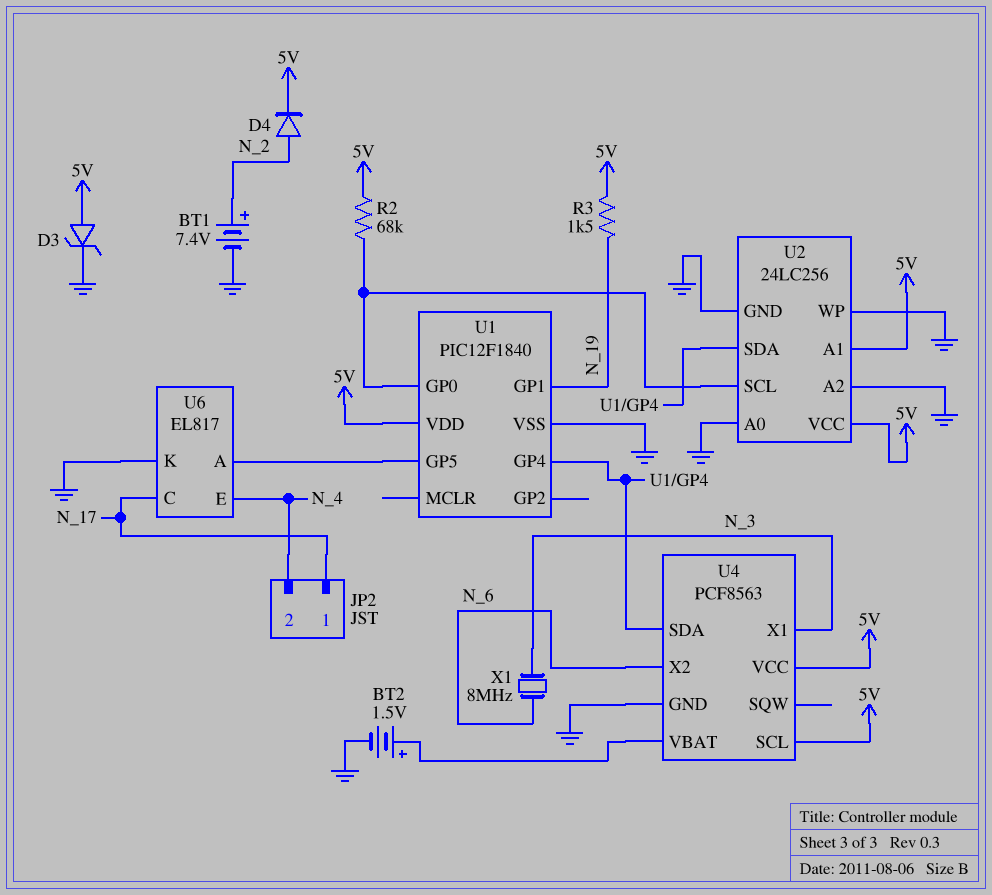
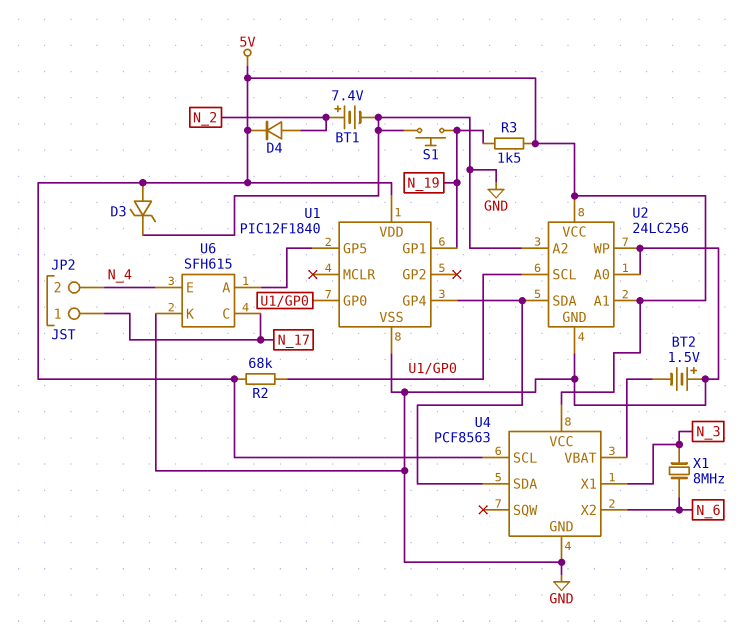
BT2: 1.5V (plus U4/VBAT, minus GND) -> 1.5V (plus GND, minus U4/VBAT)
S1: none -> button (GND, N_19)
U6: EL817 -> SFH615

